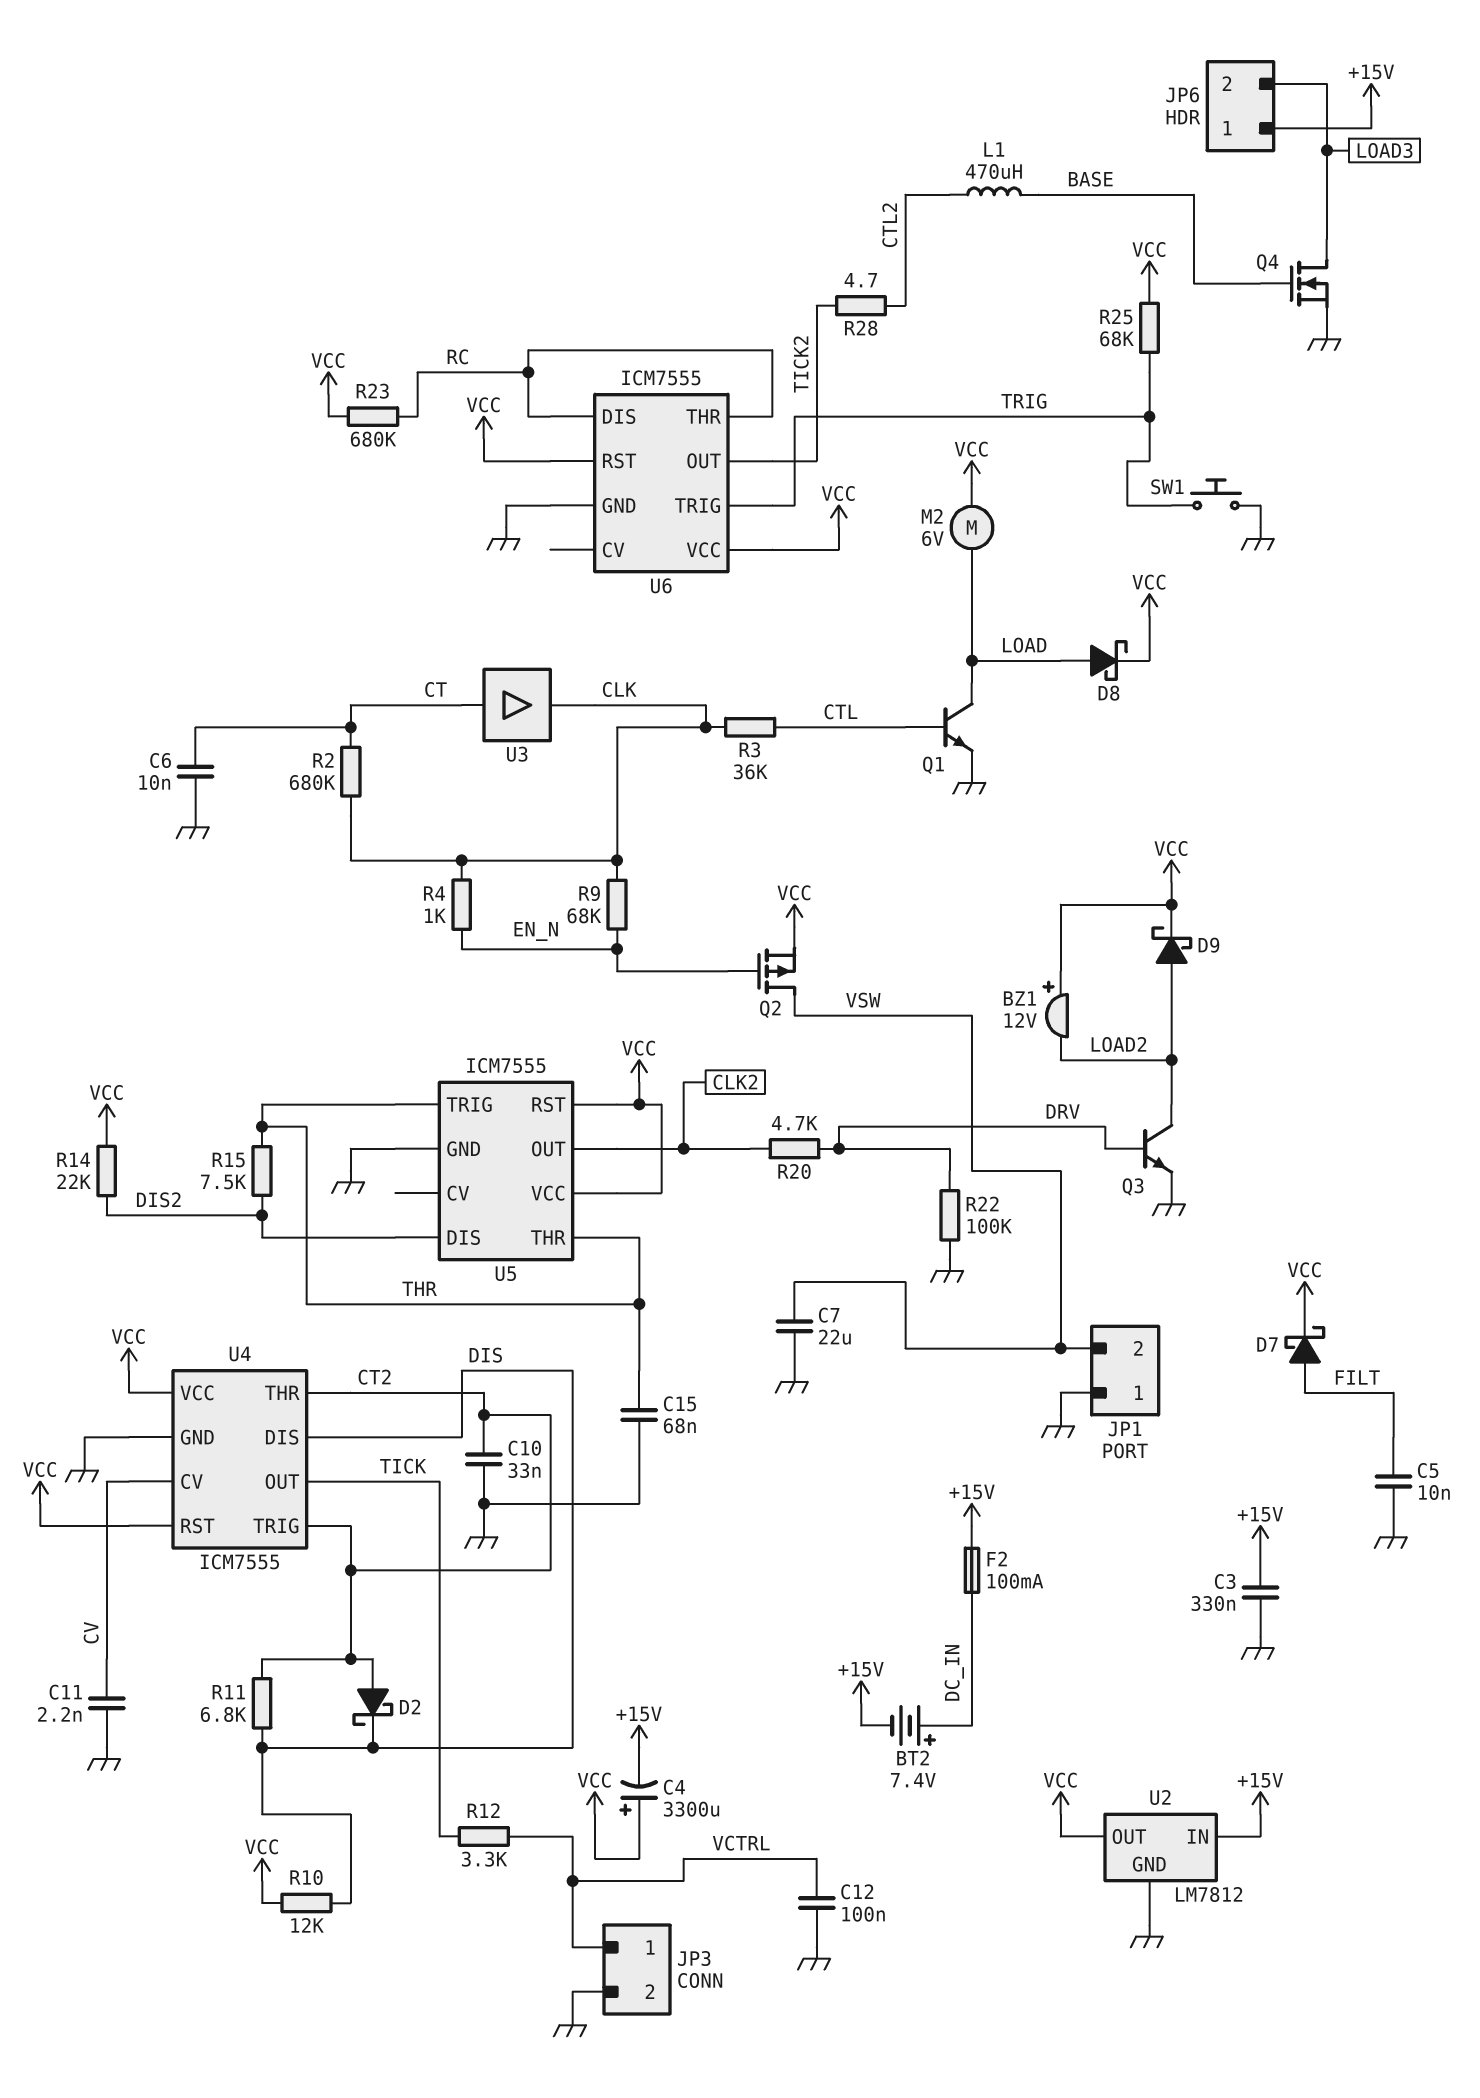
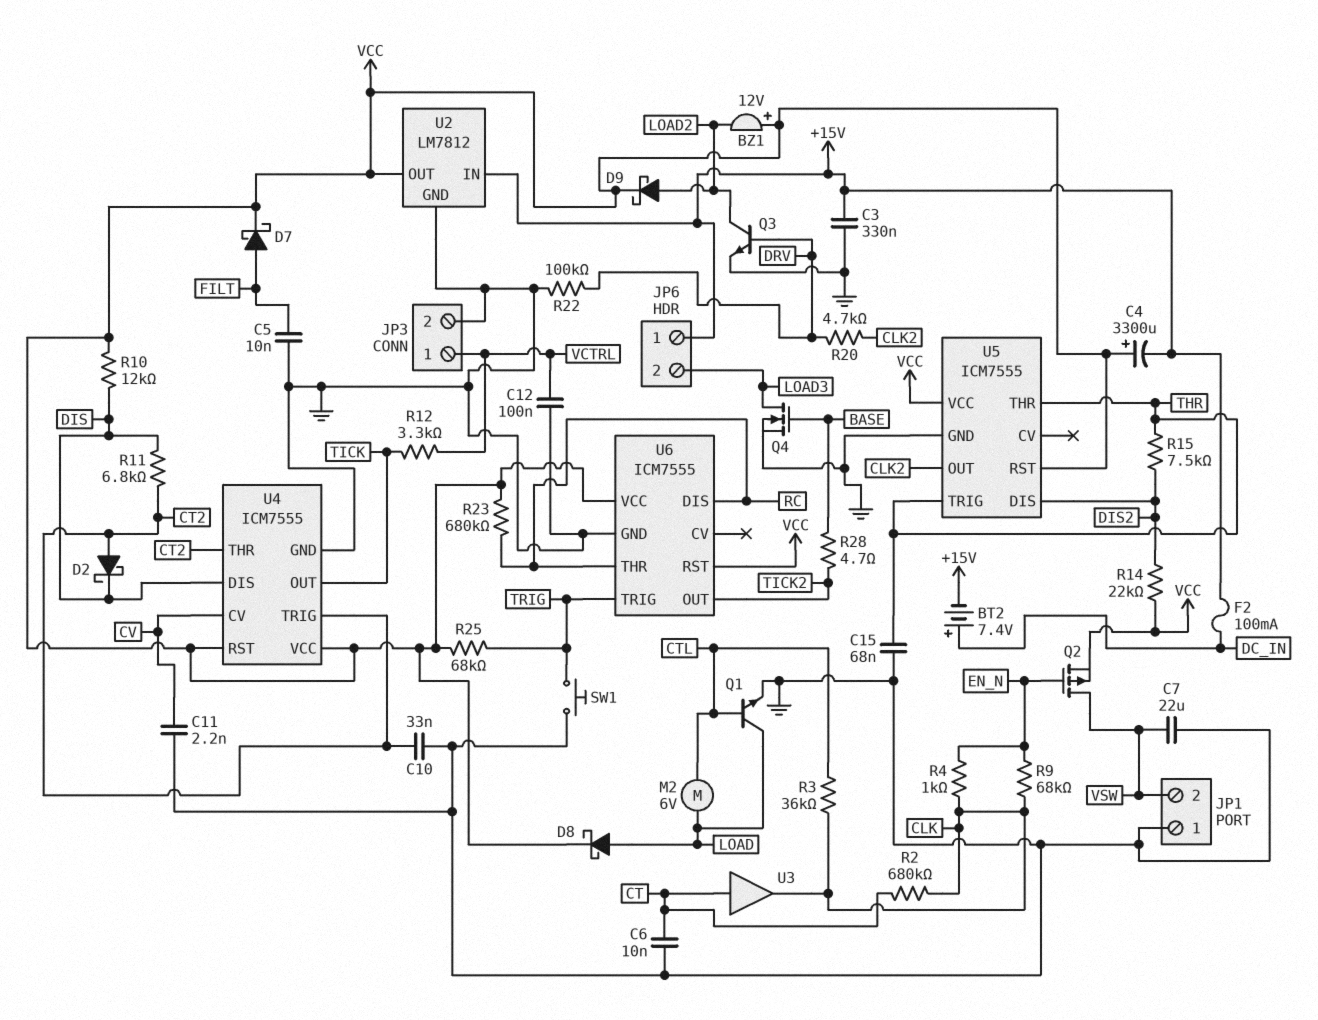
L1: 470uH (BASE, CTL2) -> none
M2: motor 6V (LOAD, VCC) -> motor 6V (CTL, LOAD)
R28: 4.7 (CTL2, TICK2) -> 4.7 (BASE, TICK2)

